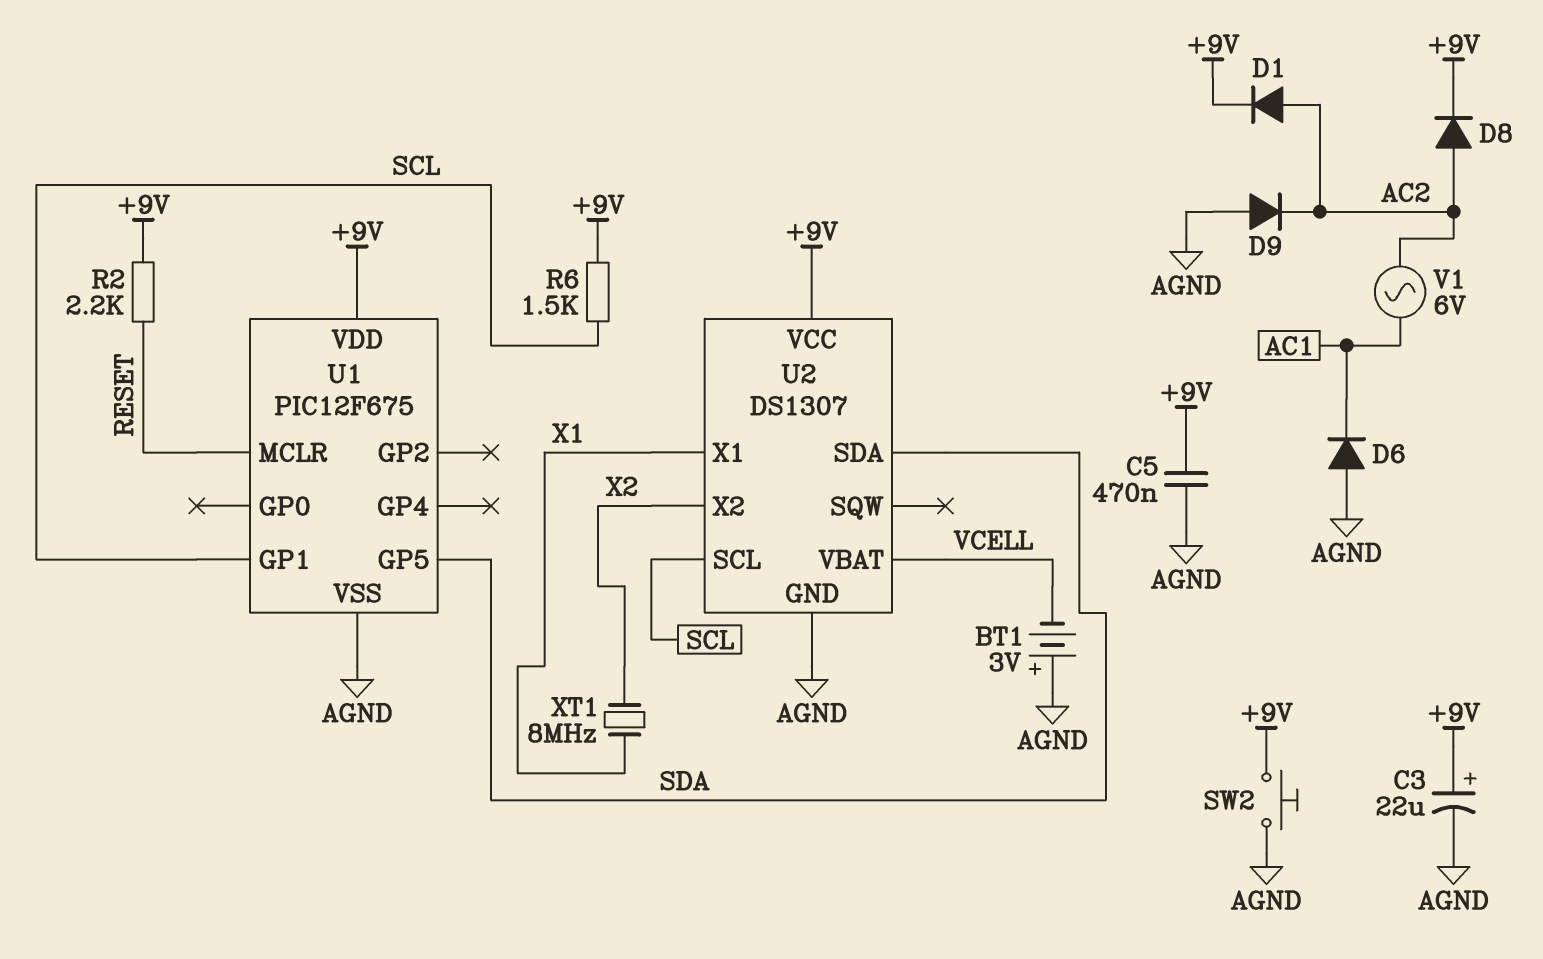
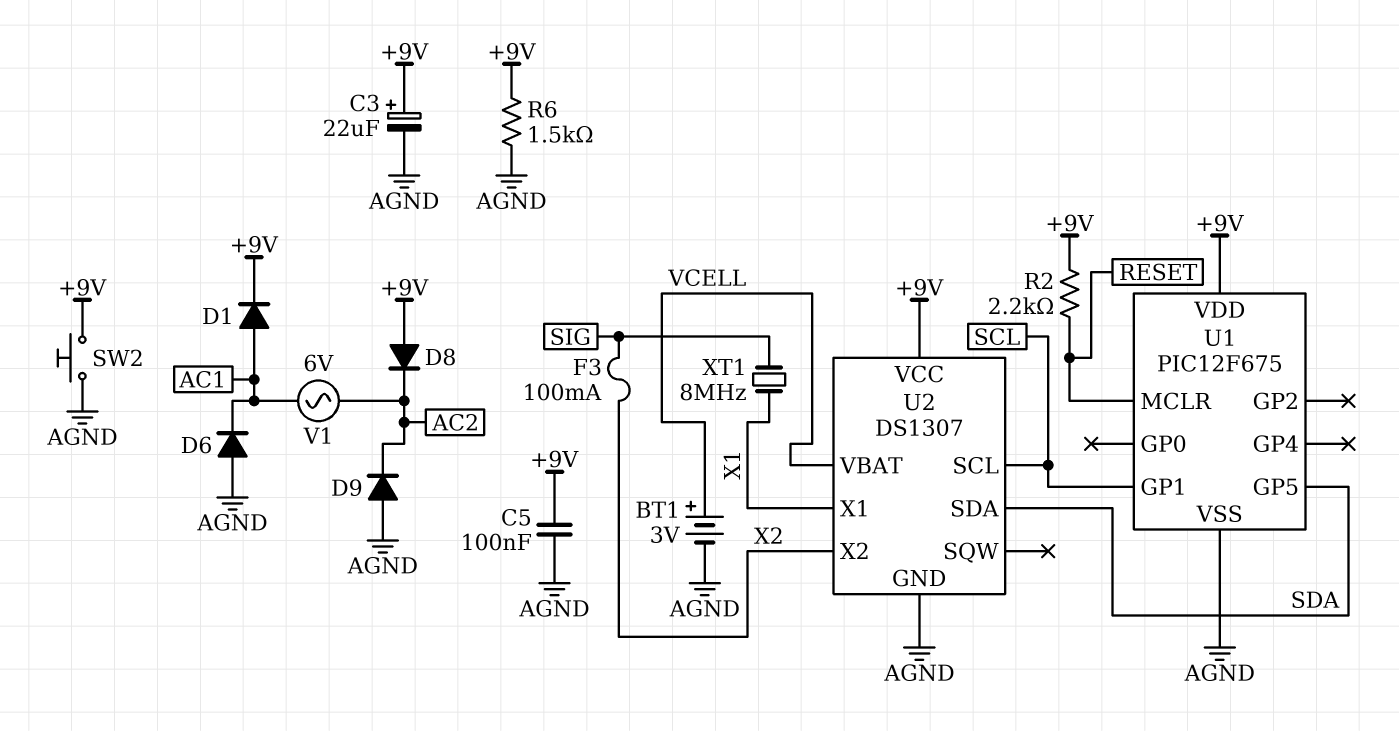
BT1: 3V (plus AGND, minus VCELL) -> 3V (plus VCELL, minus AGND)
C5: 470nF (+9V, AGND) -> 100nF (+9V, AGND)
D1: diode (A AC2, K +9V) -> diode (A AC1, K +9V)
D8: diode (A AC2, K +9V) -> diode (A +9V, K AC2)
F3: none -> 100mA (SIG, X2)
R6: 1.5k (+9V, SCL) -> 1.5k (+9V, AGND)
XT1: 8MHz (X1, X2) -> 8MHz (SIG, X1)

